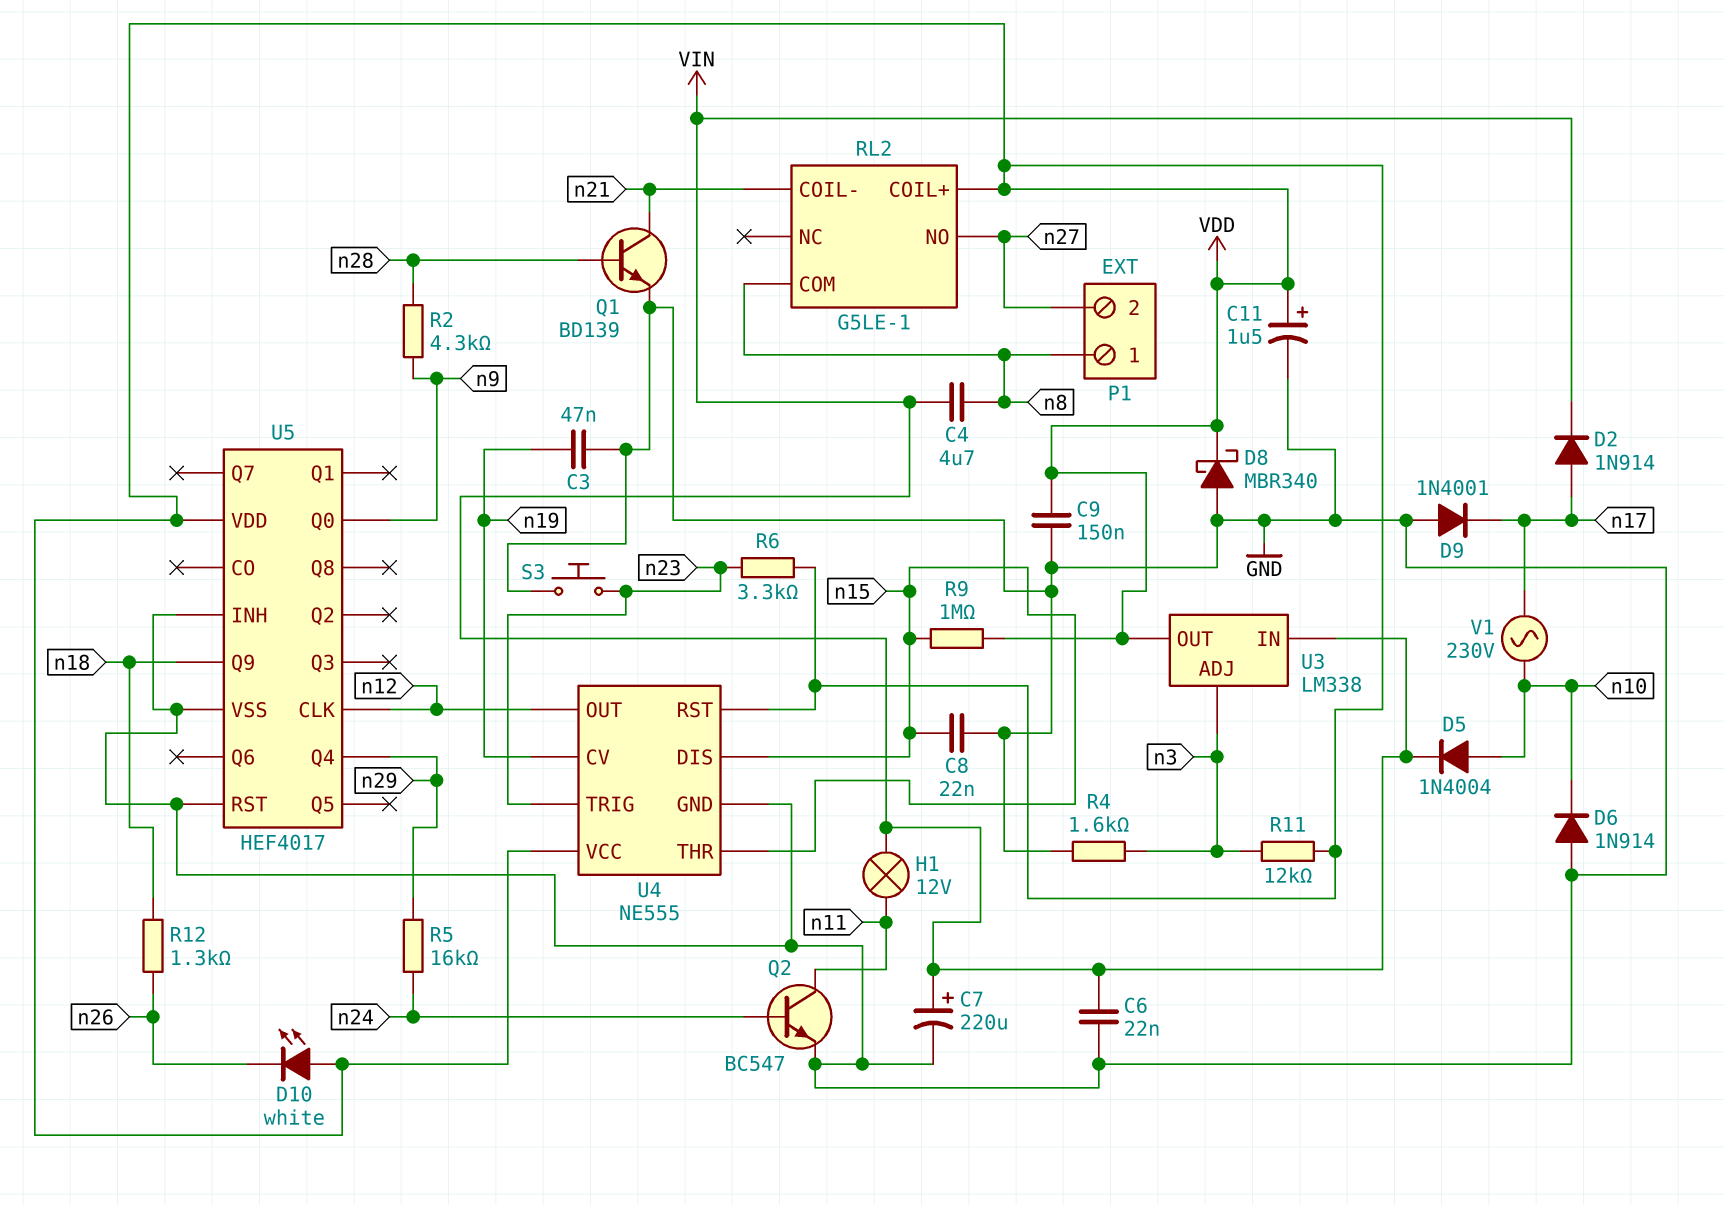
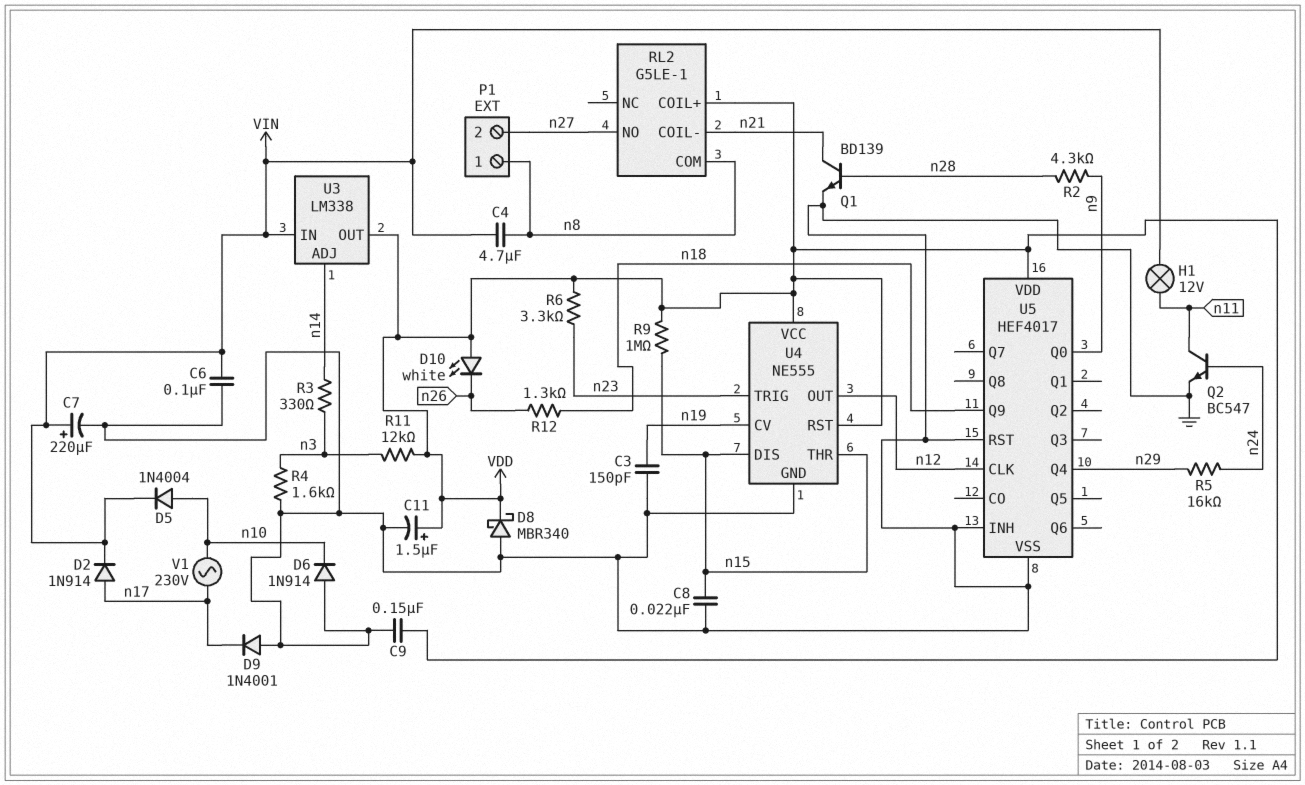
C3: 47nF (GND, n19) -> 150pF (GND, n19)
C6: 22nF (GND, VIN) -> 100nF (GND, VIN)
R3: none -> 330 (n3, n14)
S3: button (GND, n23) -> none
U3 pin ADJ: n3 -> n14

